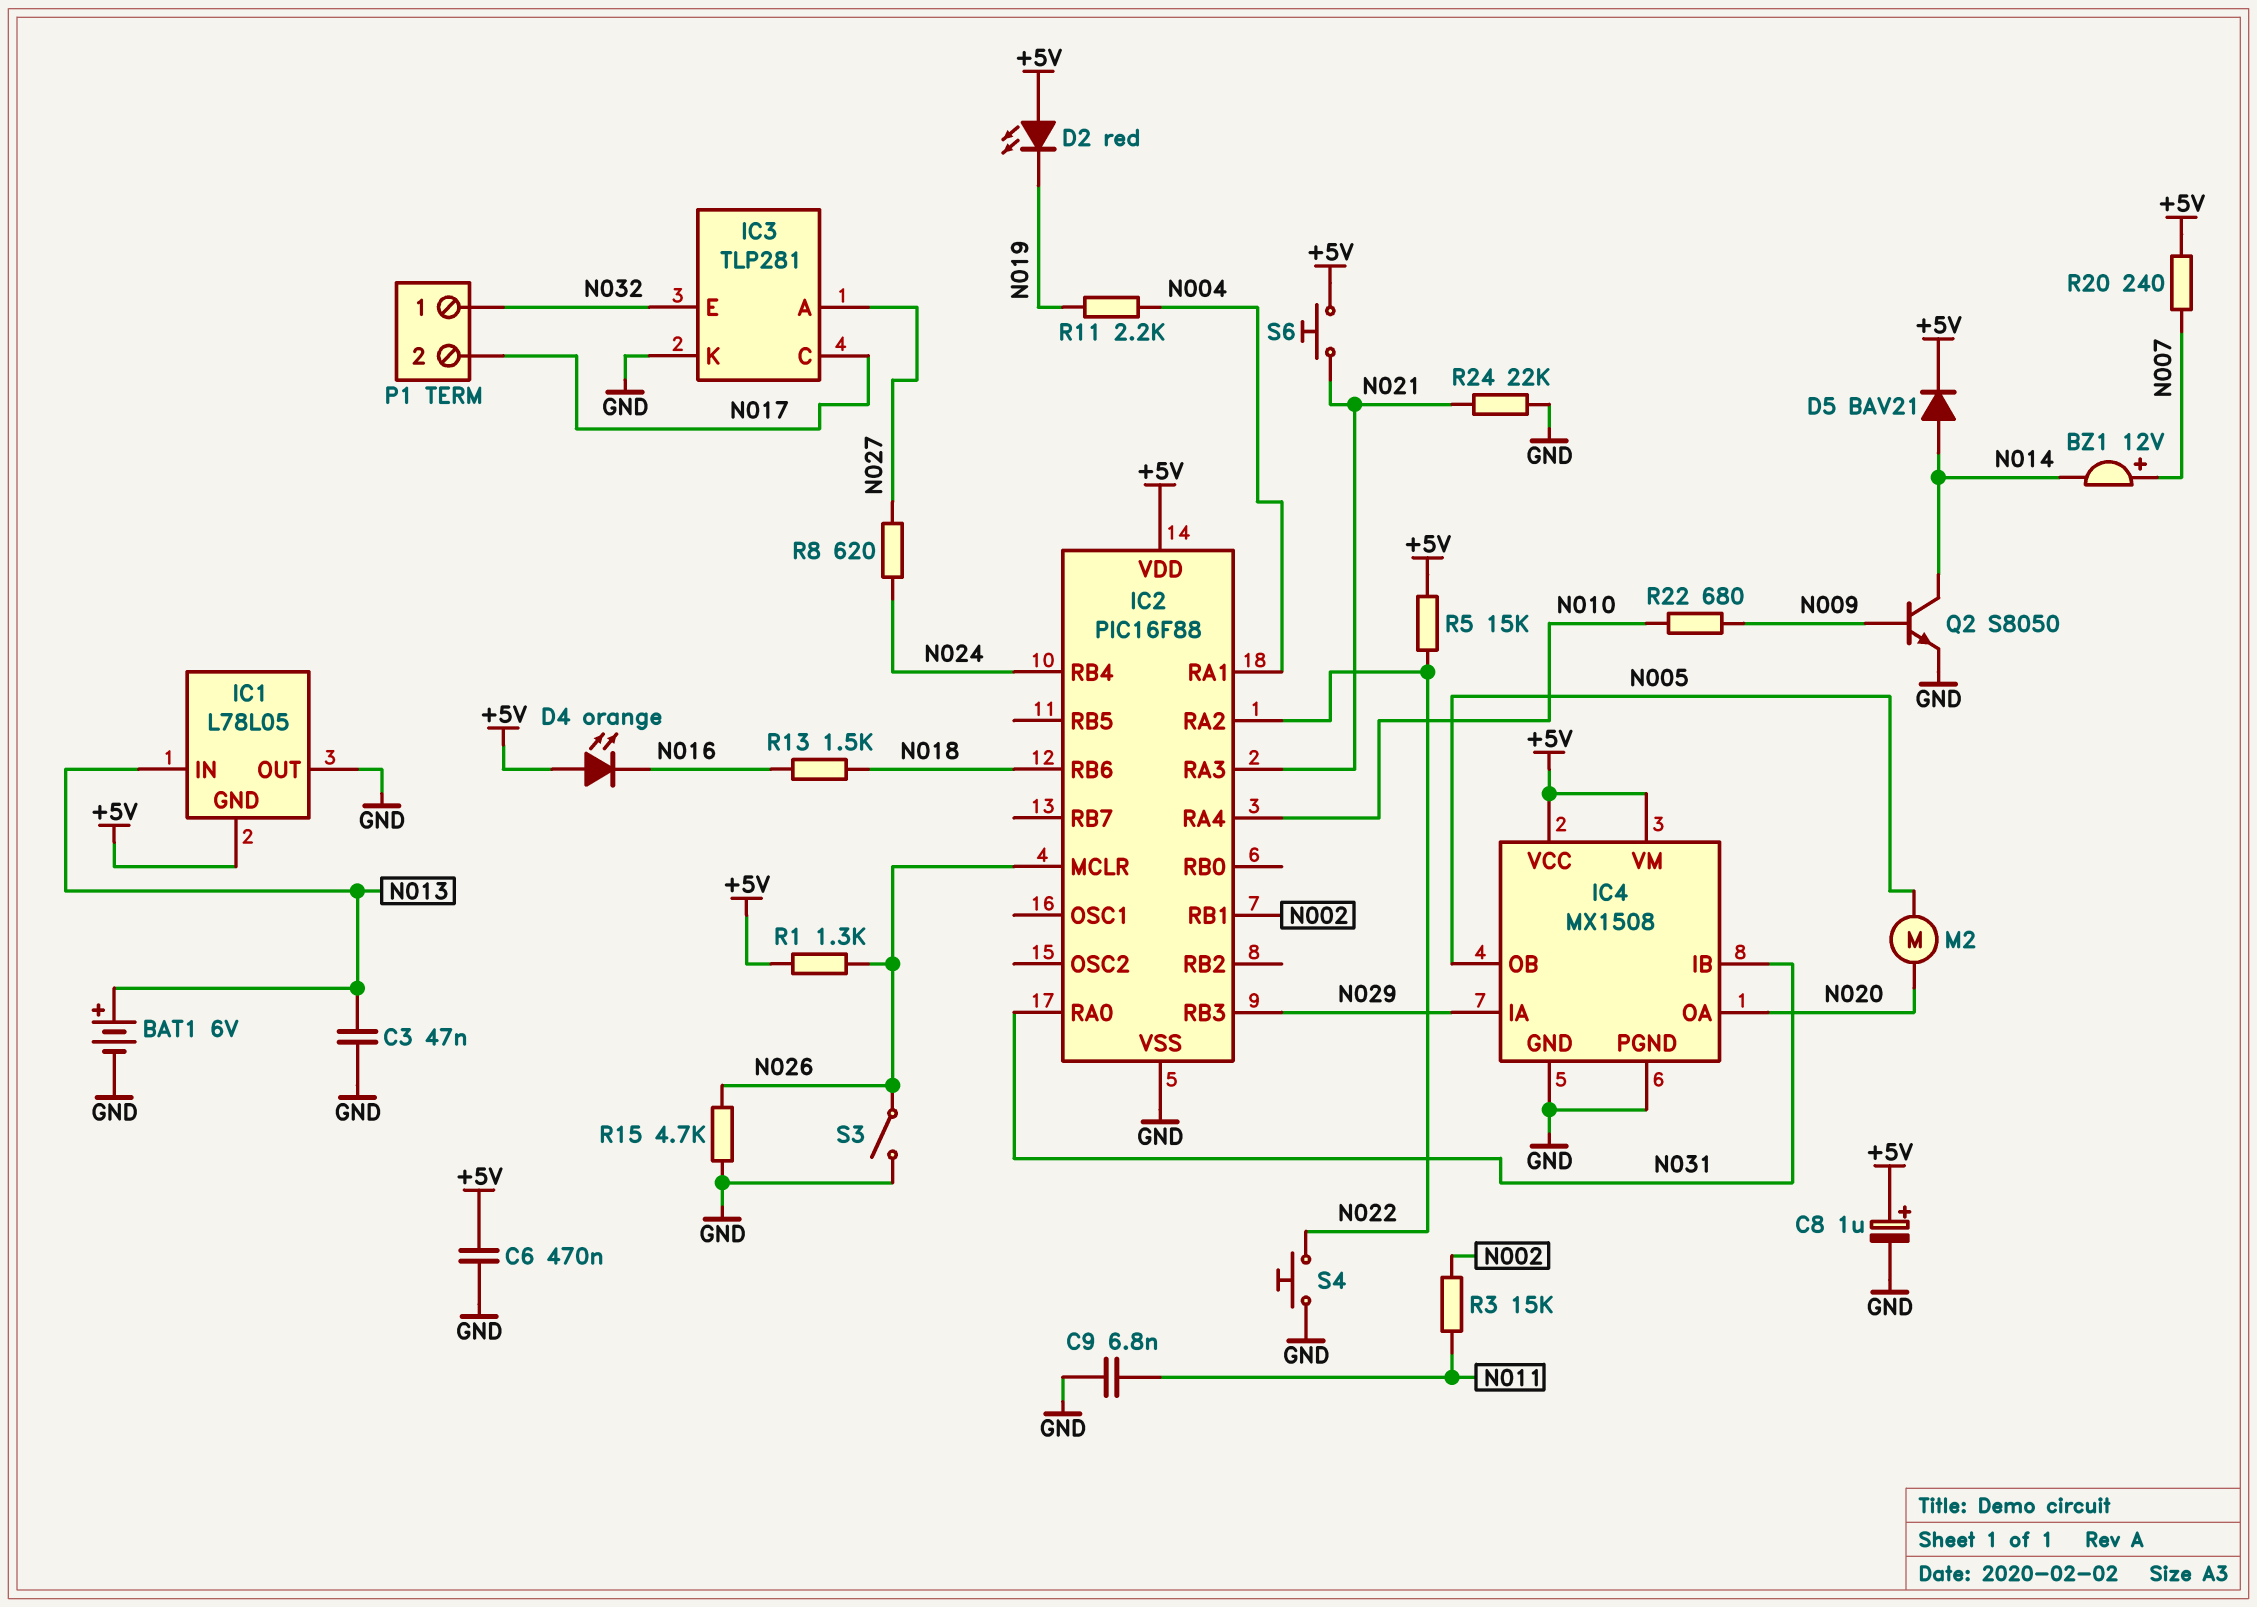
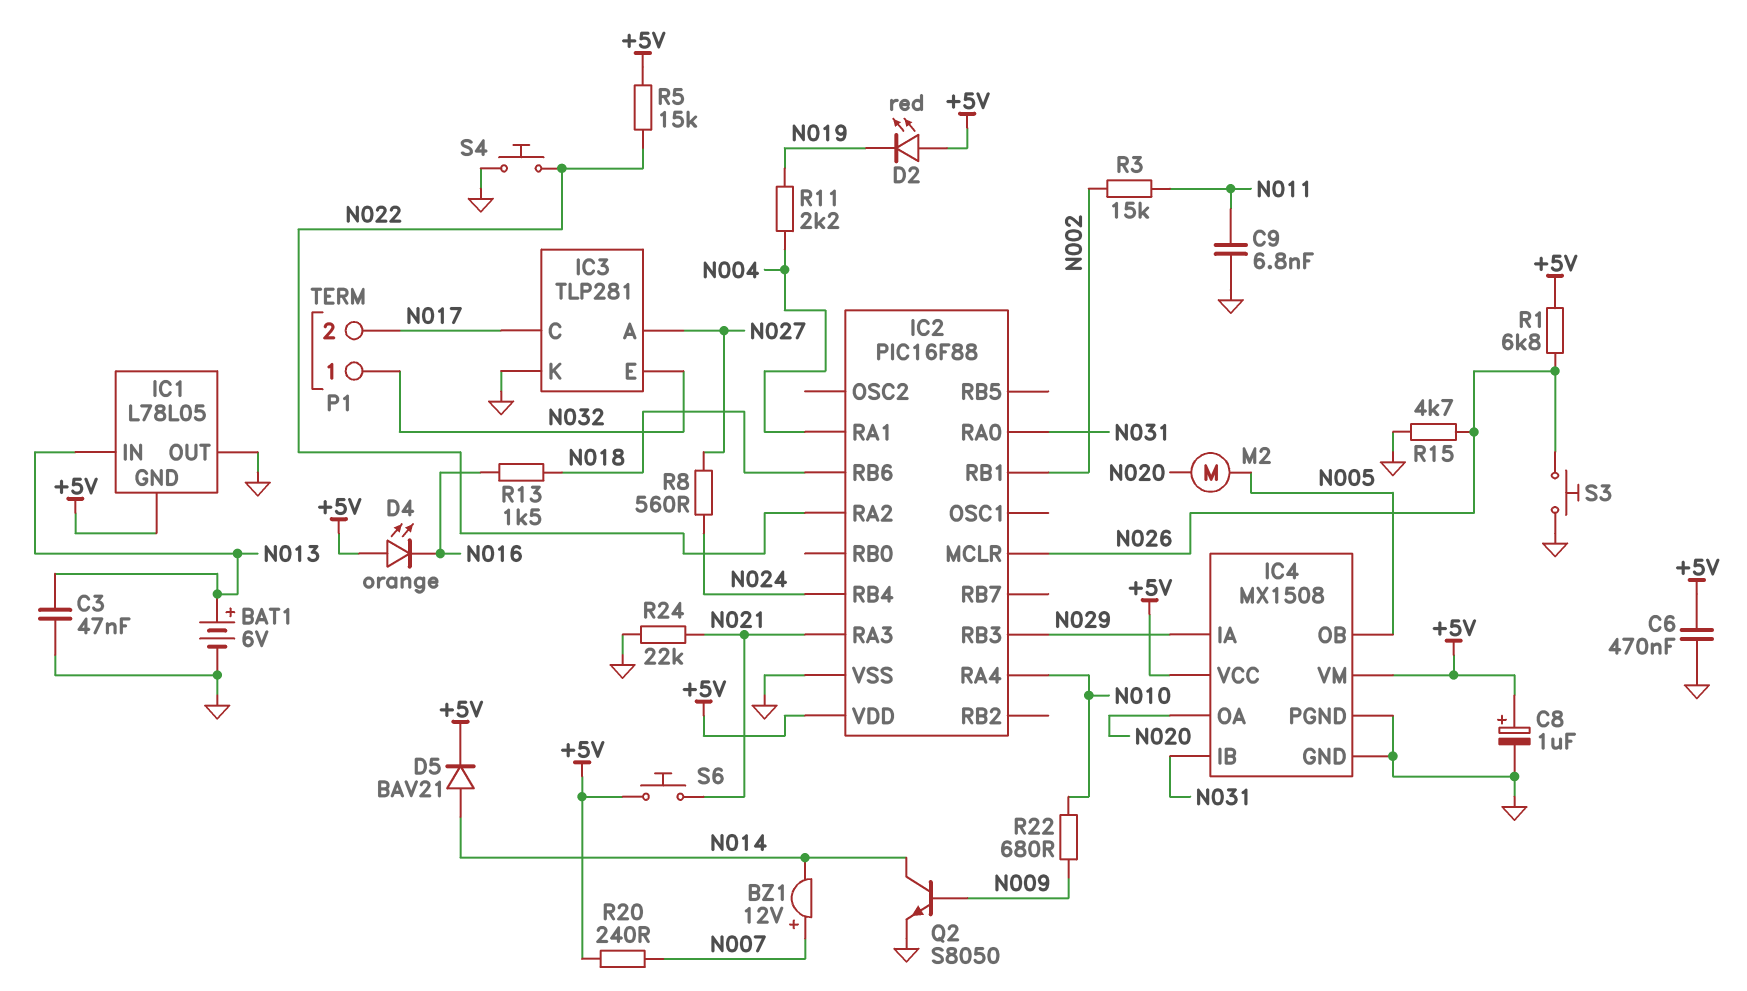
R1: 1.3k (+5V, N026) -> 6.8k (+5V, N026)
R8: 620 (N024, N027) -> 560 (N024, N027)
S3: switch (GND, N026) -> button (GND, N026)

